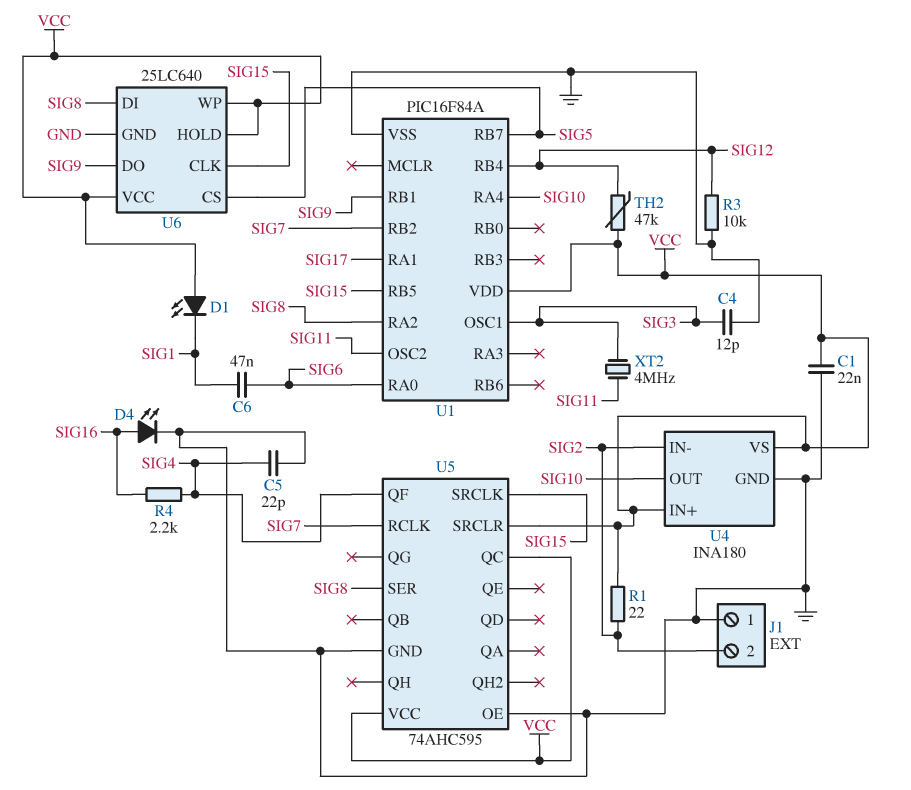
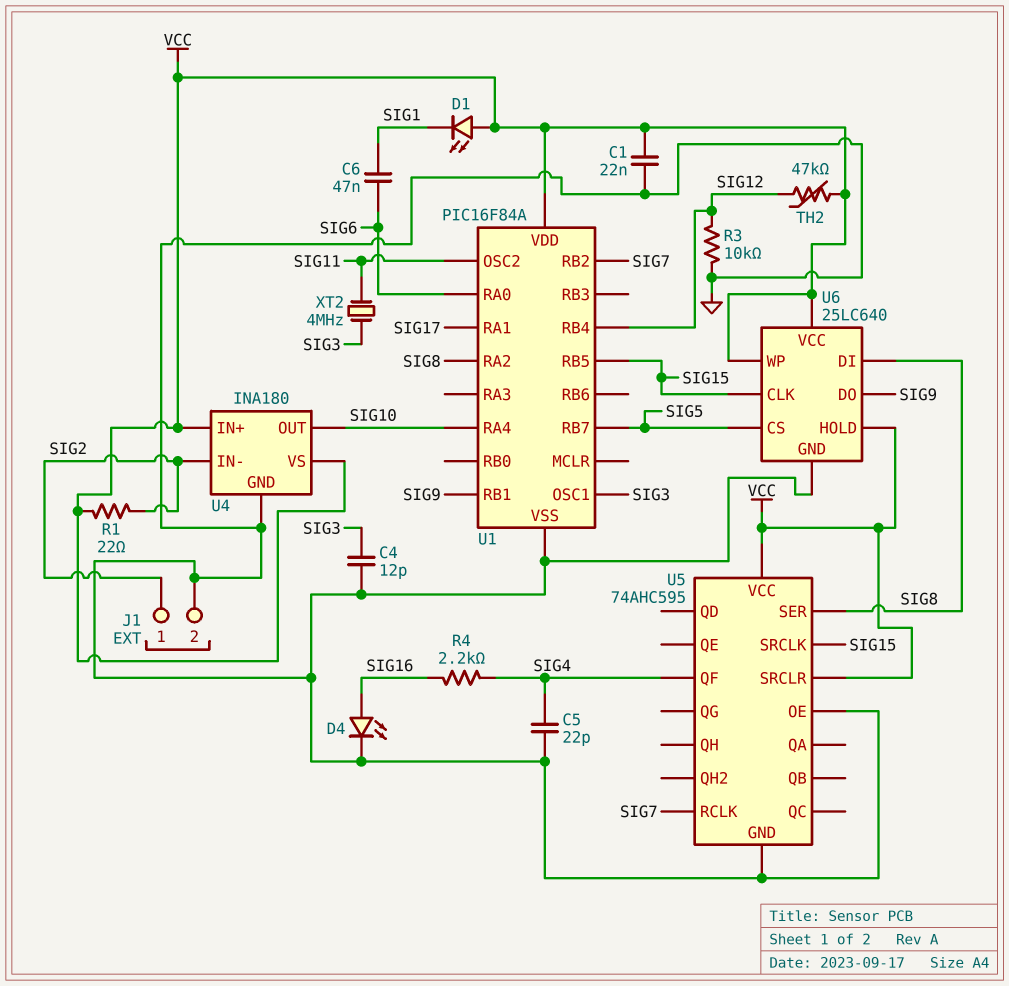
J1 pin 1: GND -> SIG2
J1 pin 2: SIG2 -> GND
U5 pin QC: VCC -> none

